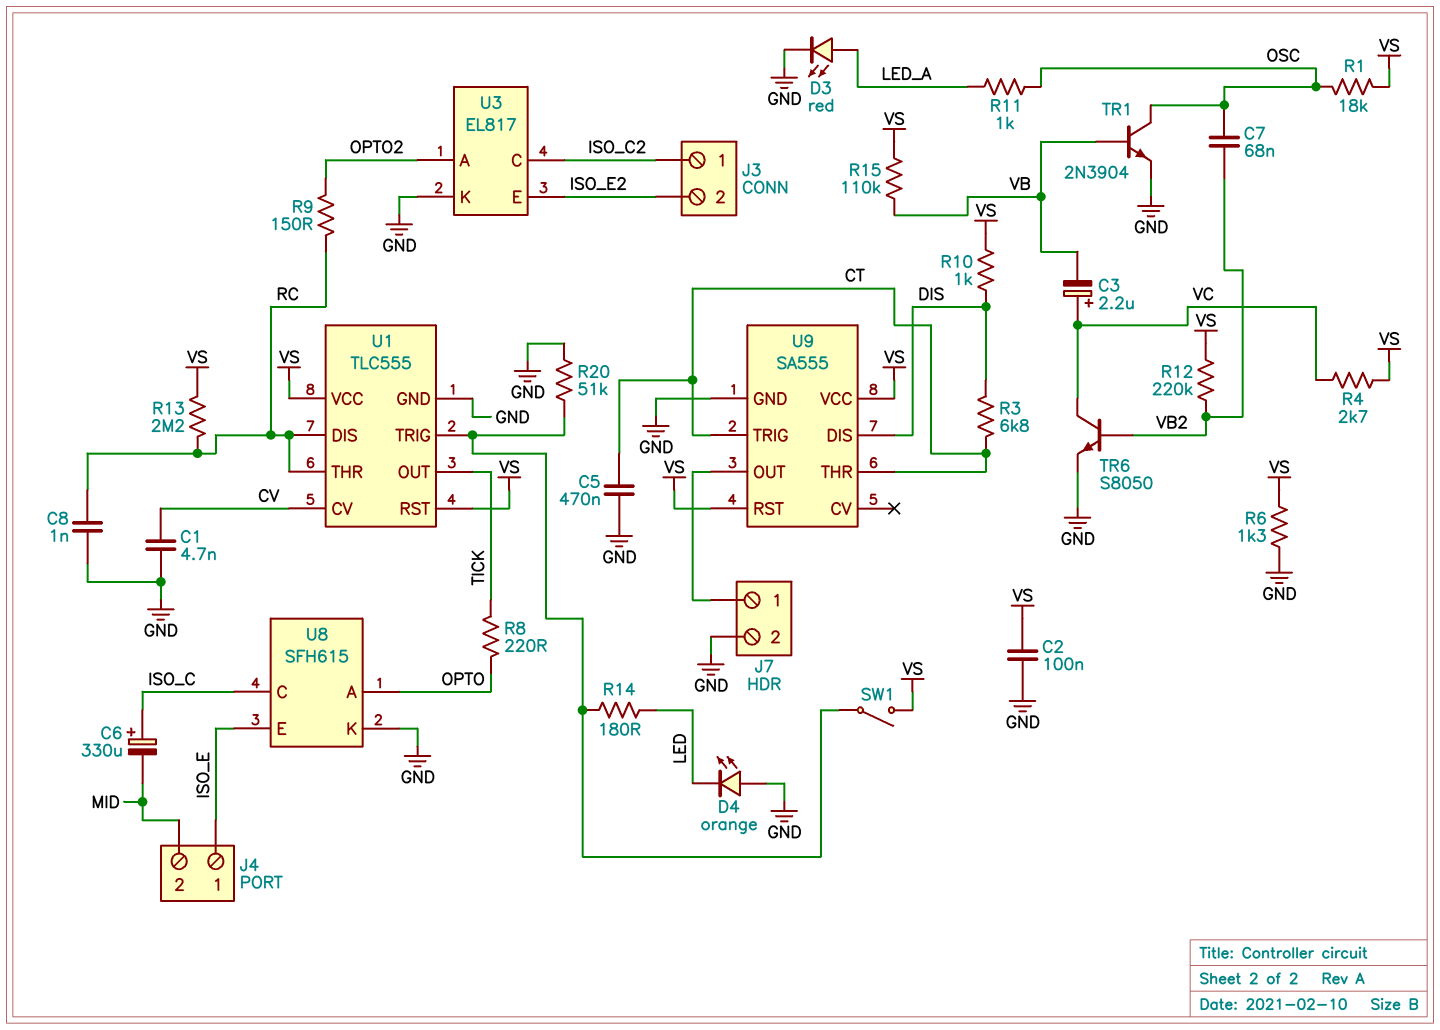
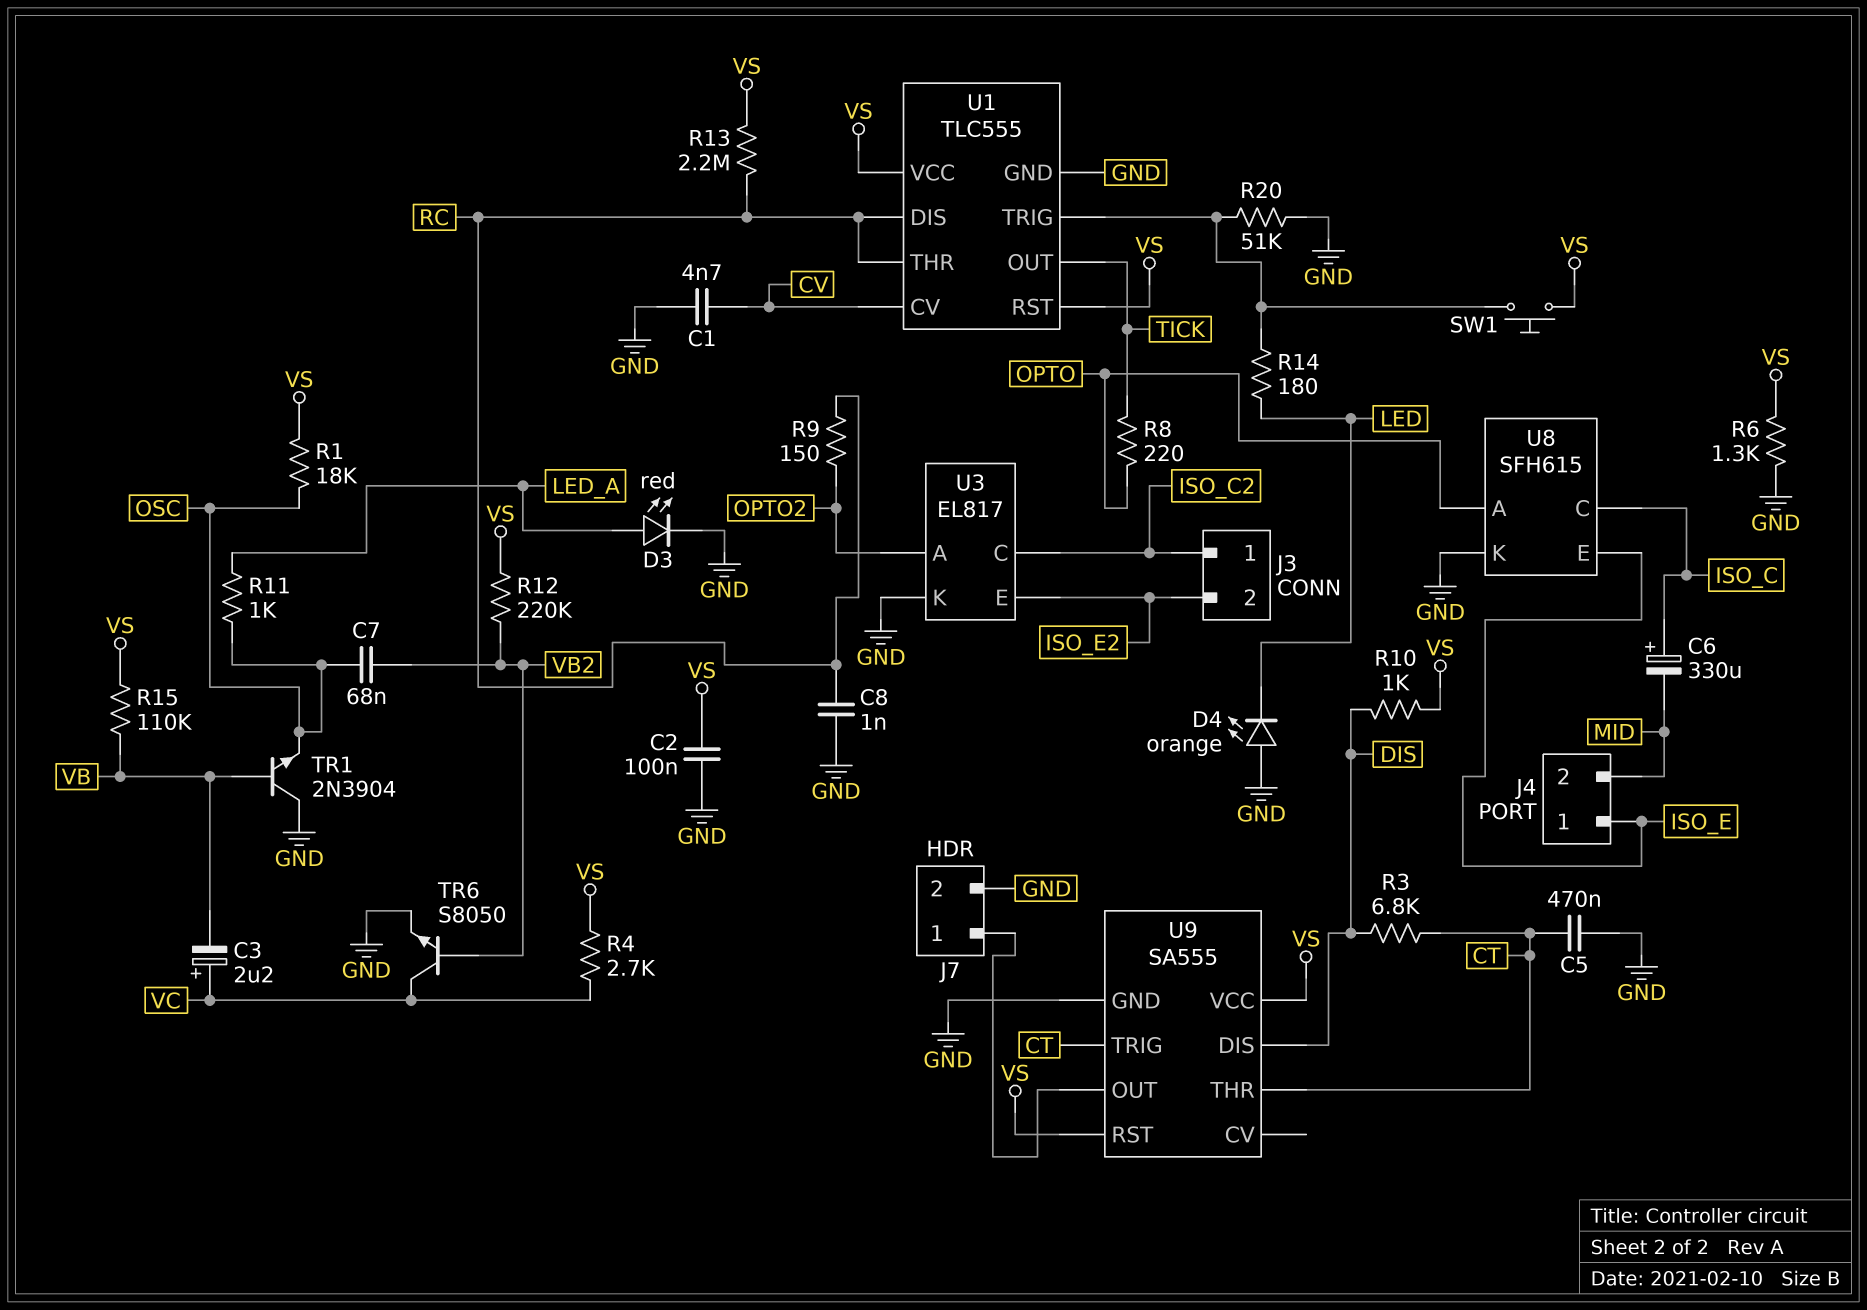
SW1: switch (U1/TRIG, VS) -> button (U1/TRIG, VS)
TR1: NPN 2N3904 (B VB, C OSC, E GND) -> NPN 2N3904 (B VB, C GND, E OSC)

